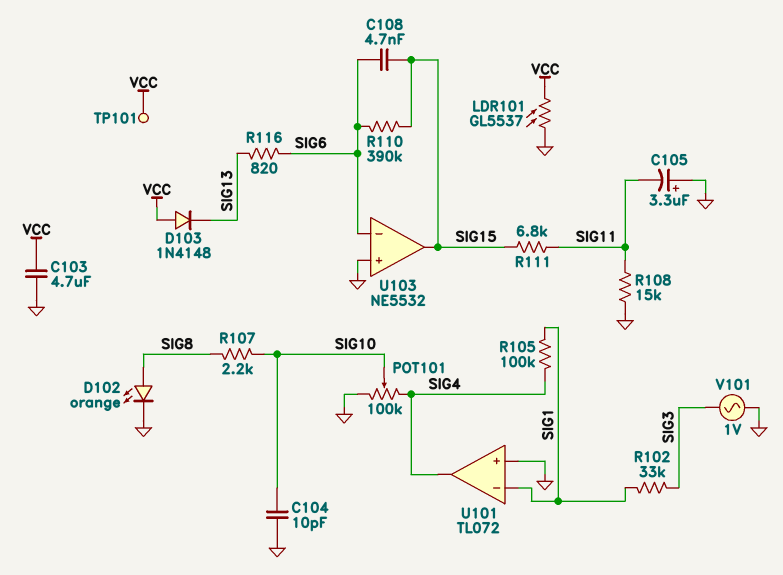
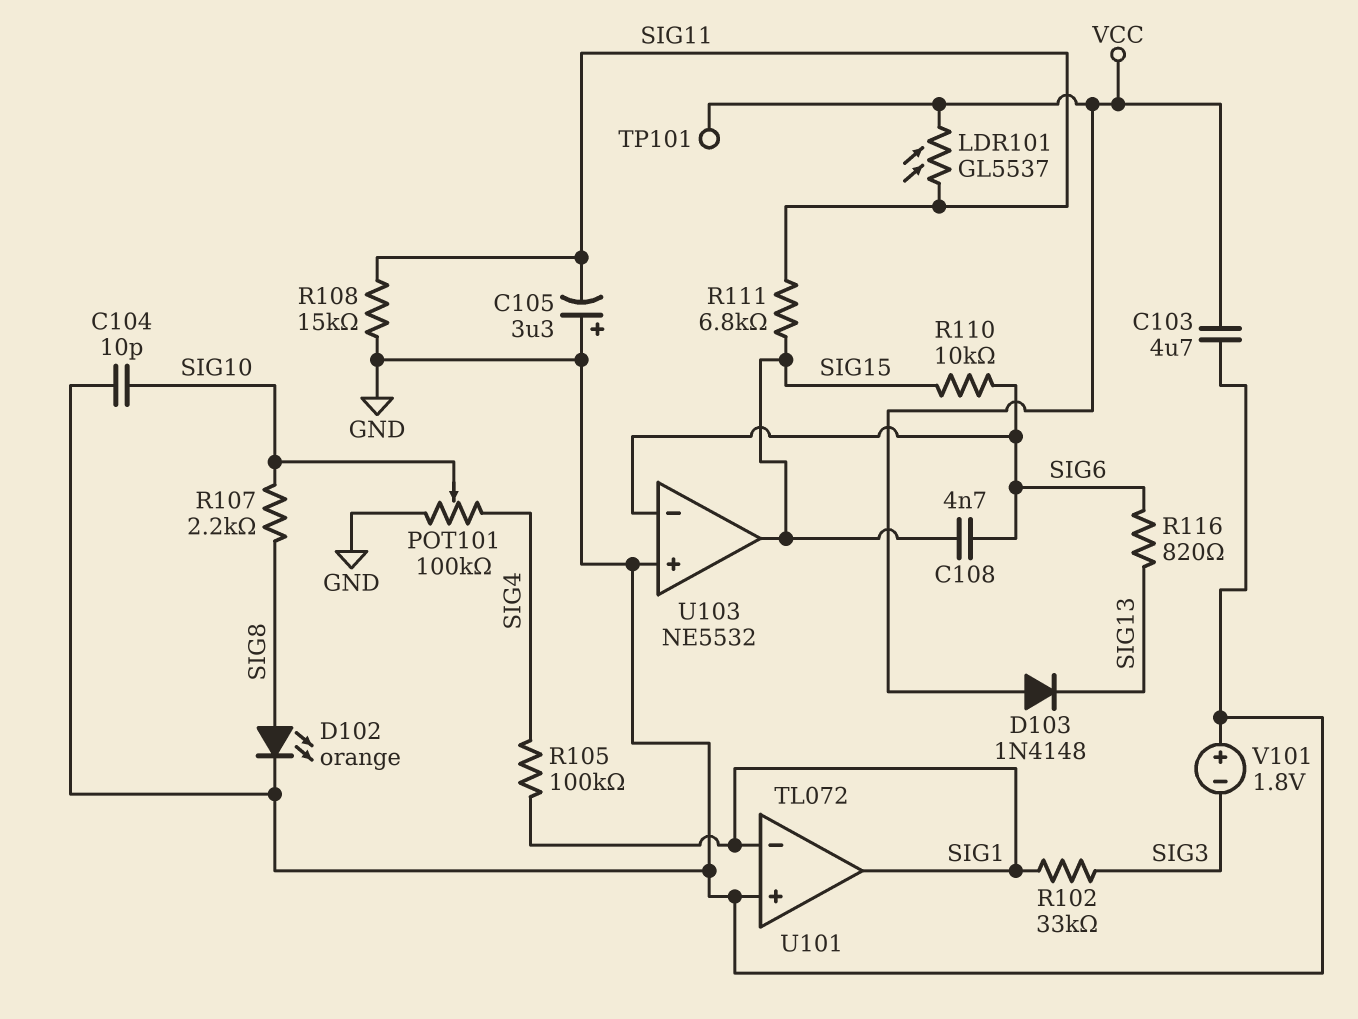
LDR101: GL5537 (GND, VCC) -> GL5537 (SIG11, VCC)
R110: 390k (SIG6, SIG15) -> 10k (SIG6, SIG15)
U101 pin out: SIG4 -> SIG1
V101: AC 1V (GND, SIG3) -> 1.8V (plus GND, minus SIG3)

